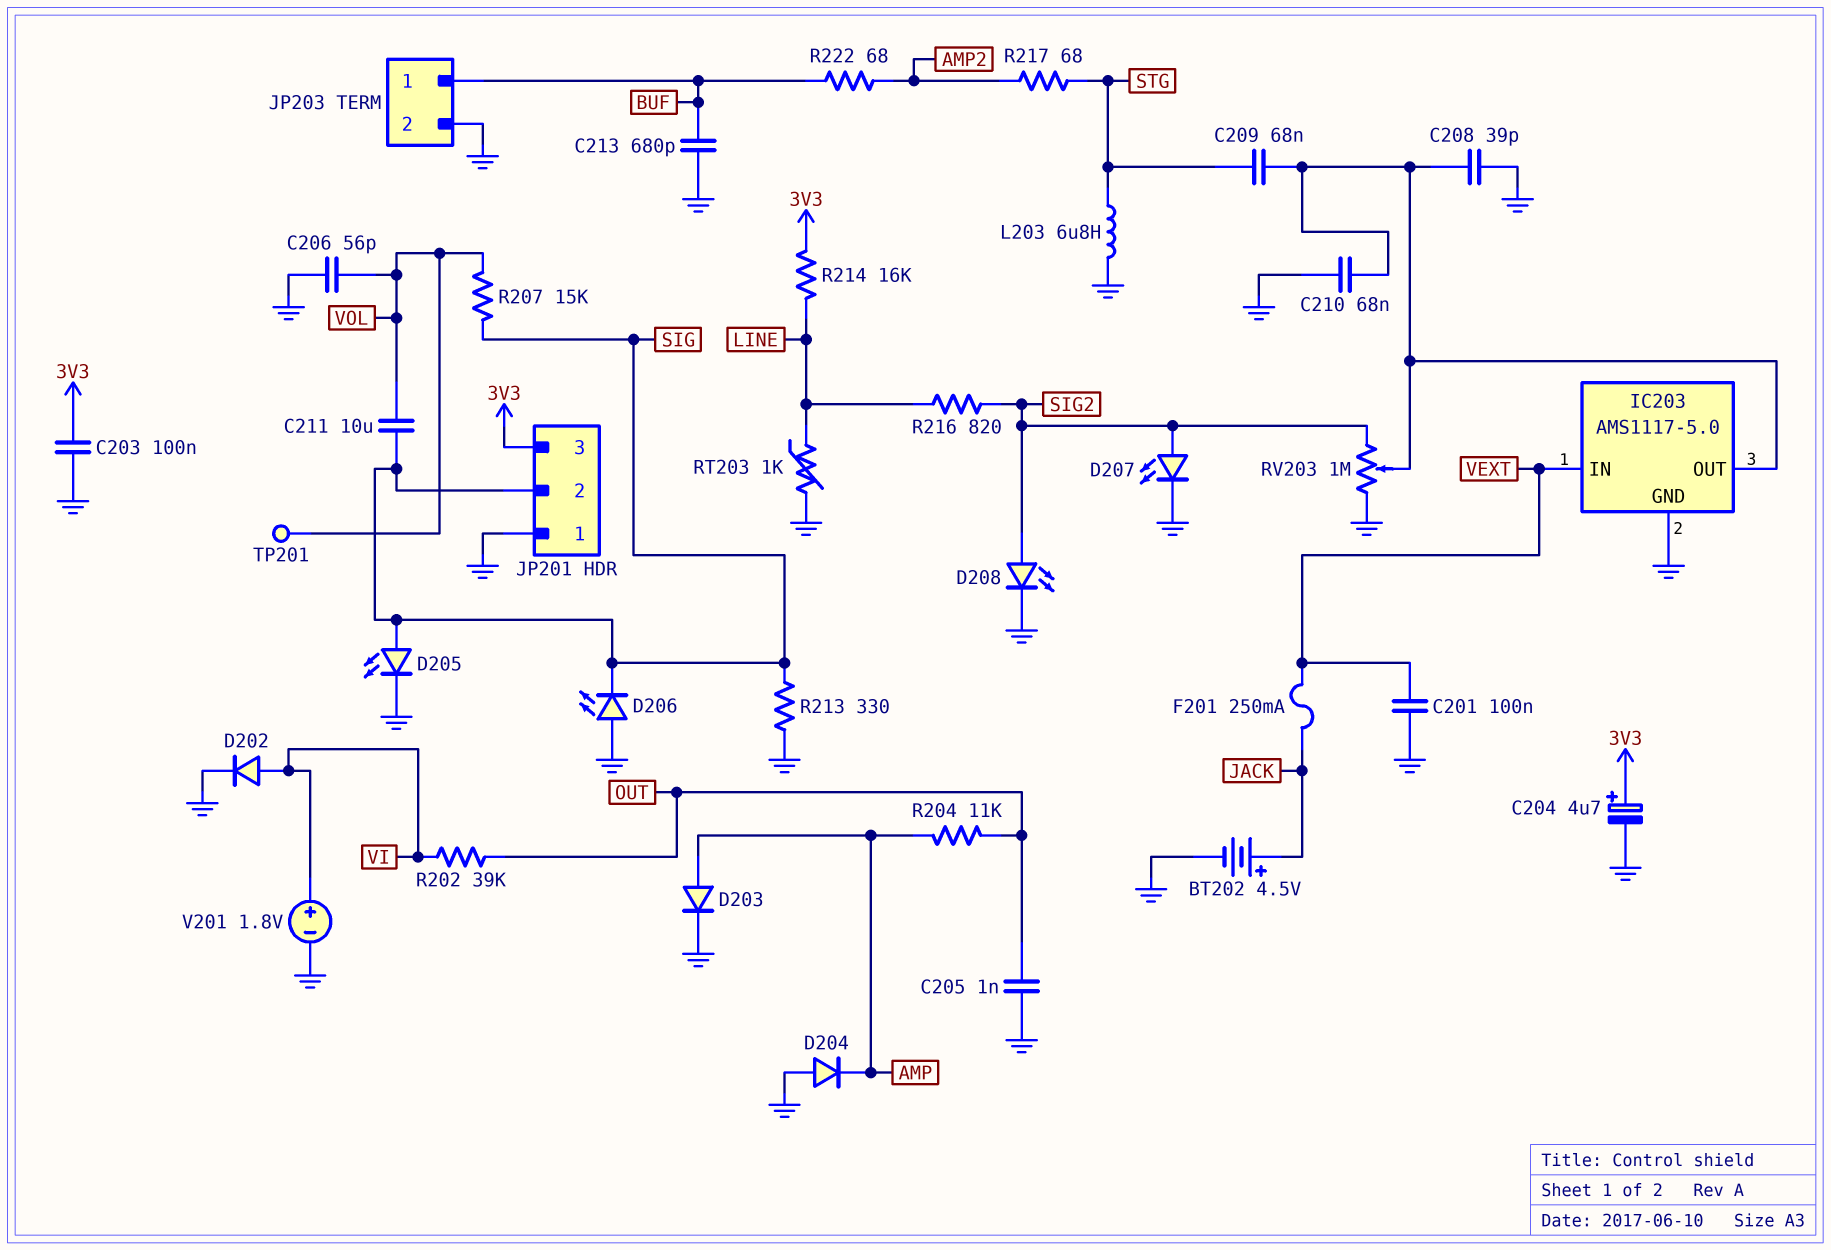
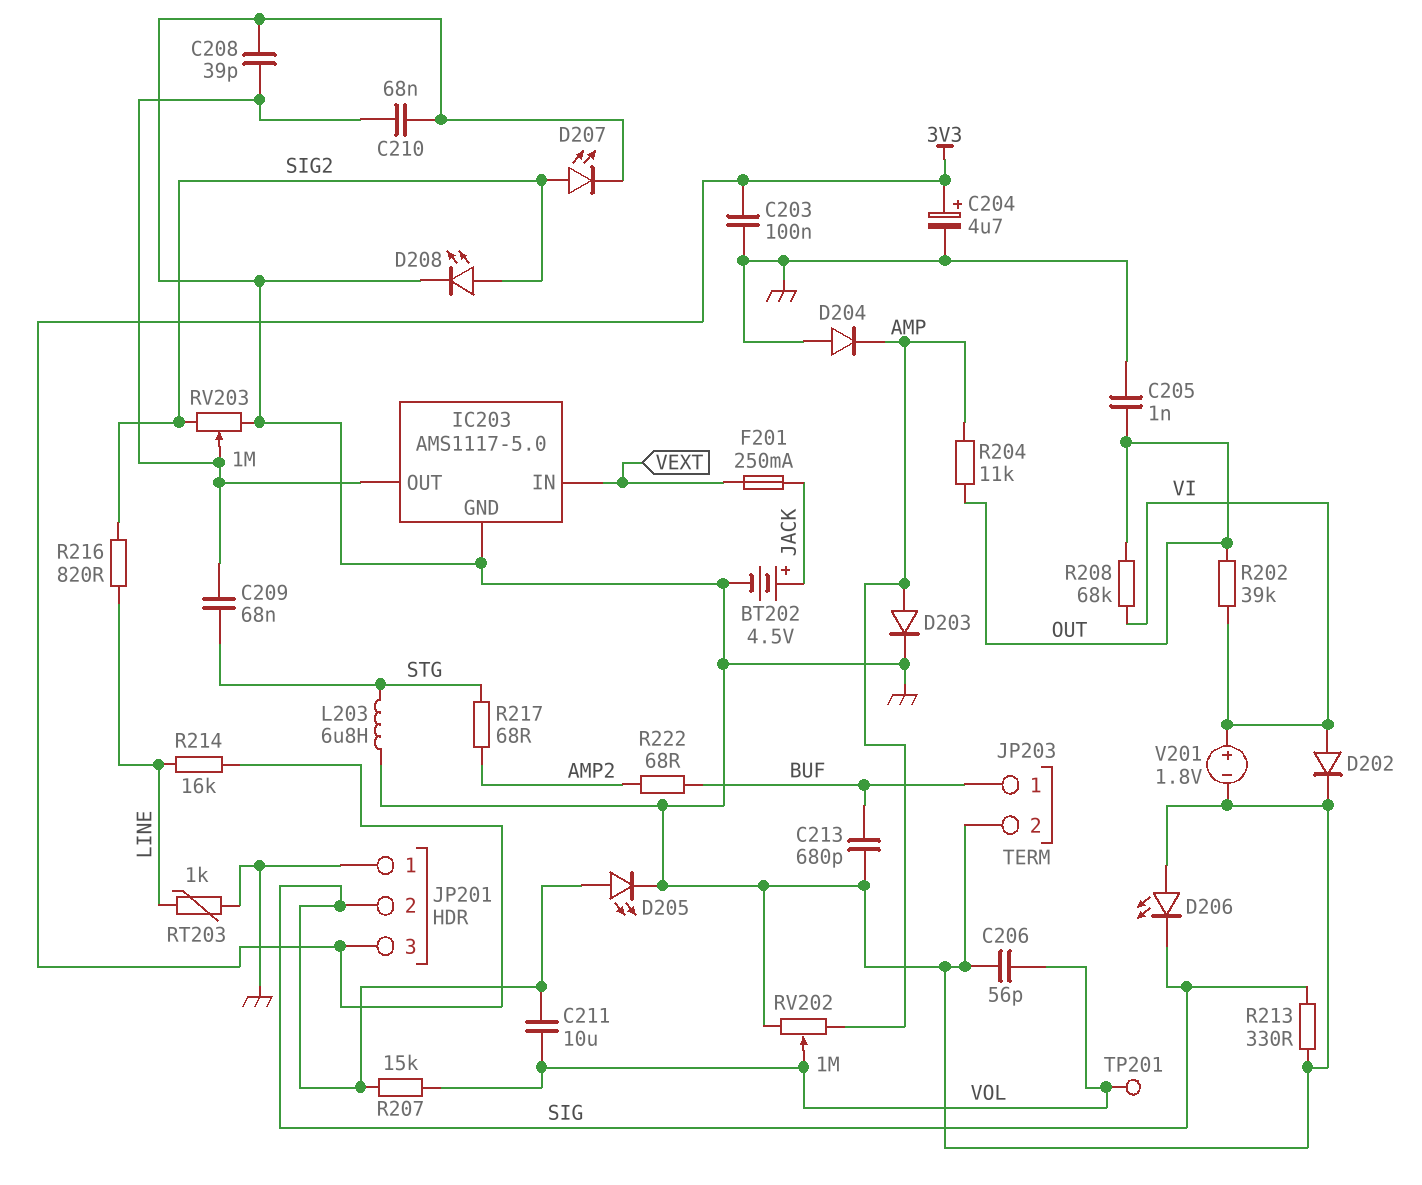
C201: 100nF (GND, VEXT) -> none
R208: none -> 68k (OUT, VI)
RV202: none -> 1M (AMP, GND, wiper VOL)

